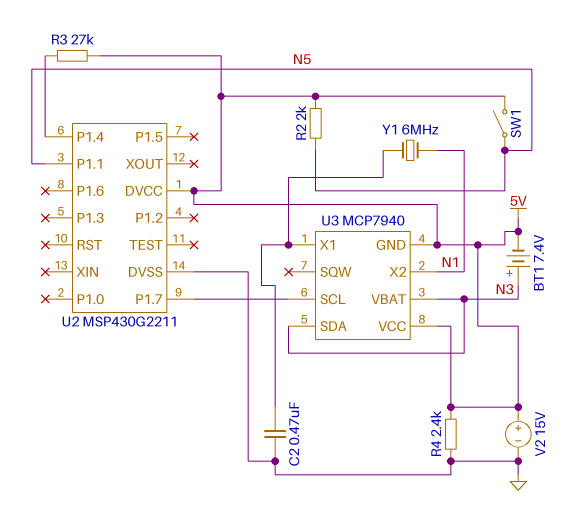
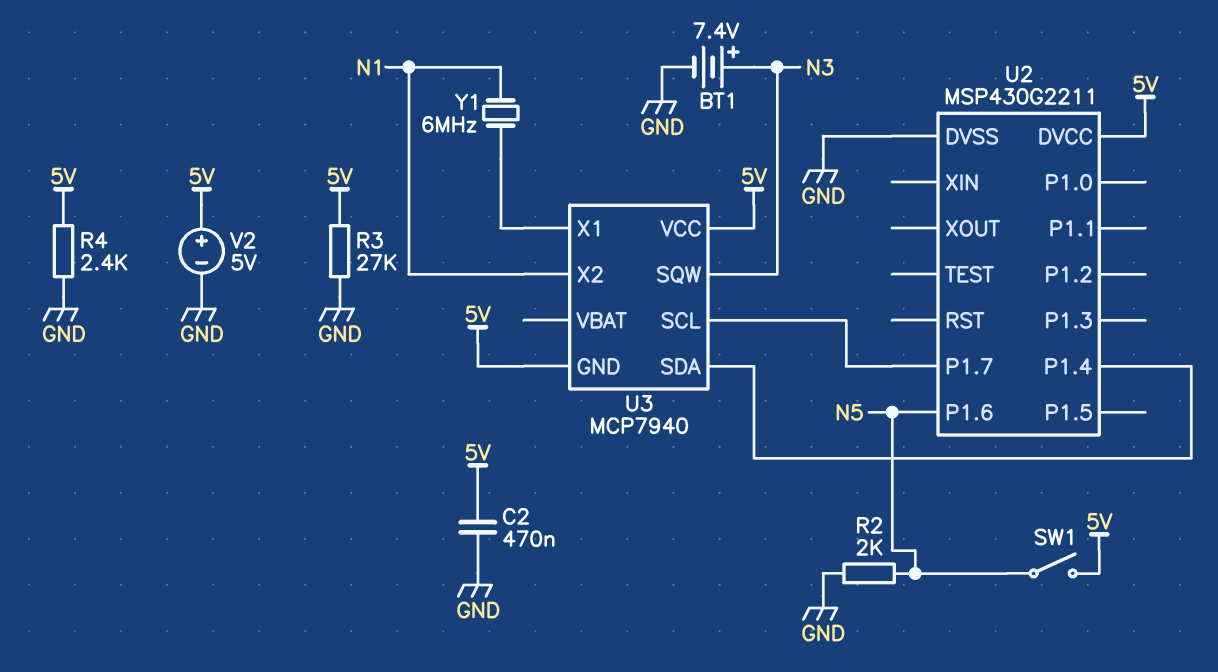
BT1: 7.4V (plus N3, minus 5V) -> 7.4V (plus N3, minus GND)
C2: 470nF (GND, U3/X1) -> 470nF (5V, GND)
R2: 2k (5V, N5) -> 2k (GND, N5)
R3: 27k (5V, U2/P1.4) -> 27k (5V, GND)
U2 pin P1.1: N5 -> none
U2 pin P1.6: none -> N5
U3 pin SDA: N3 -> U2/P1.4
U3 pin SQW: none -> N3
U3 pin VBAT: N3 -> none
V2: 15V (plus 5V, minus GND) -> 5V (plus 5V, minus GND)

